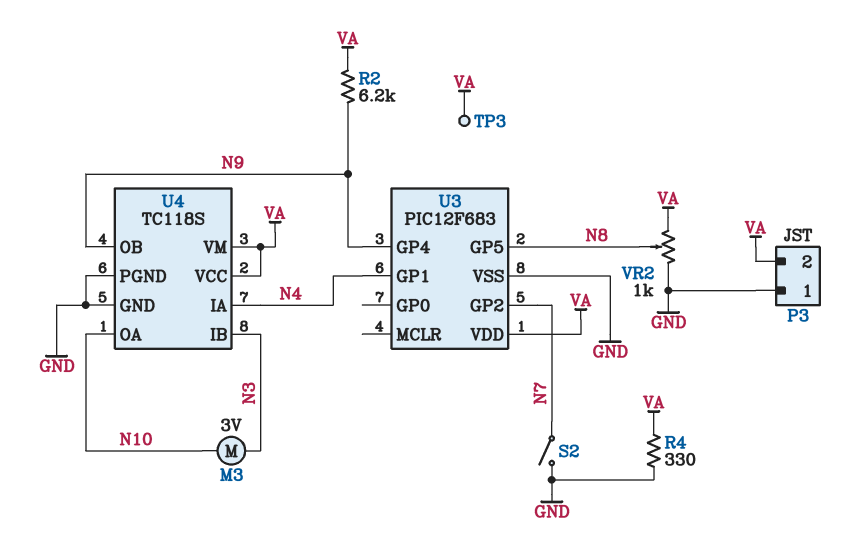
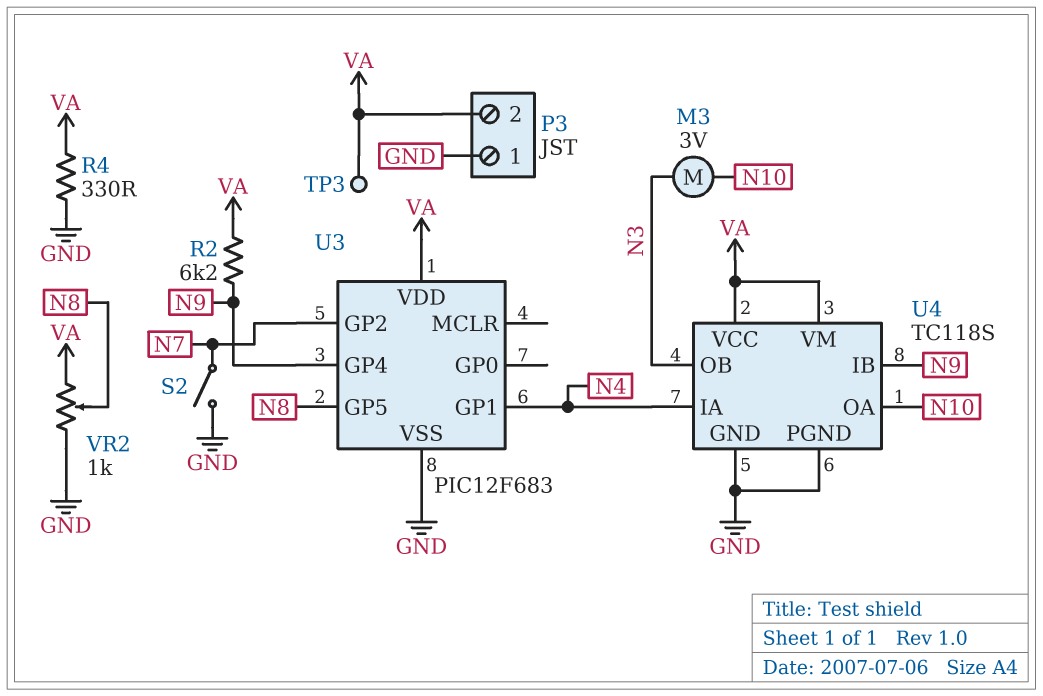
U4 pin IB: N3 -> N9
U4 pin OB: N9 -> N3

